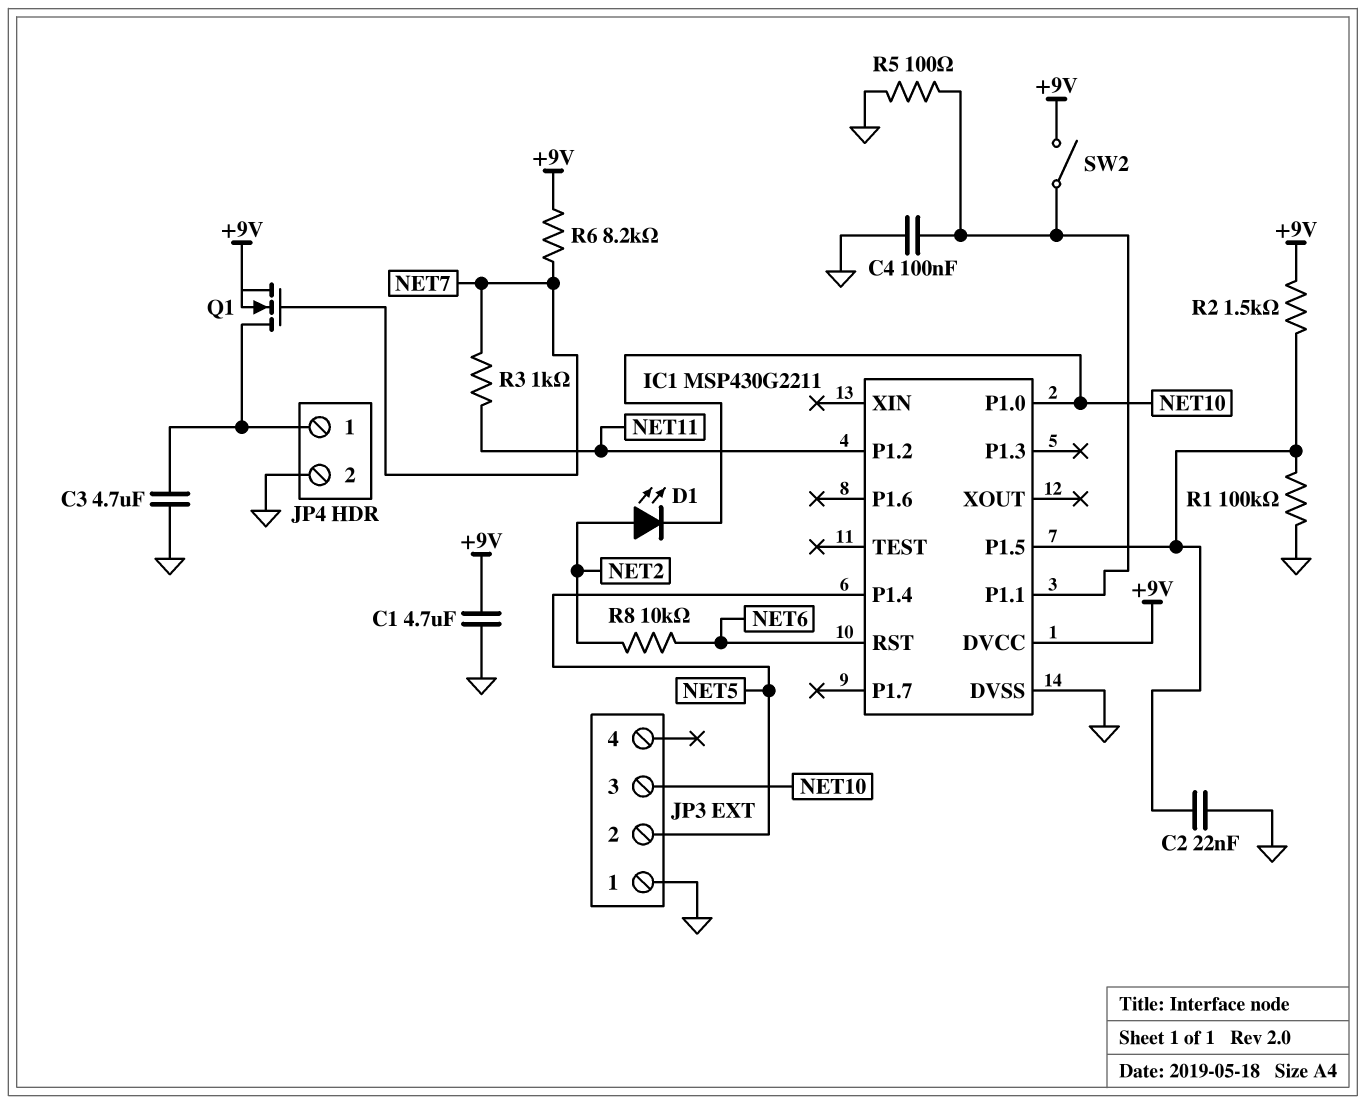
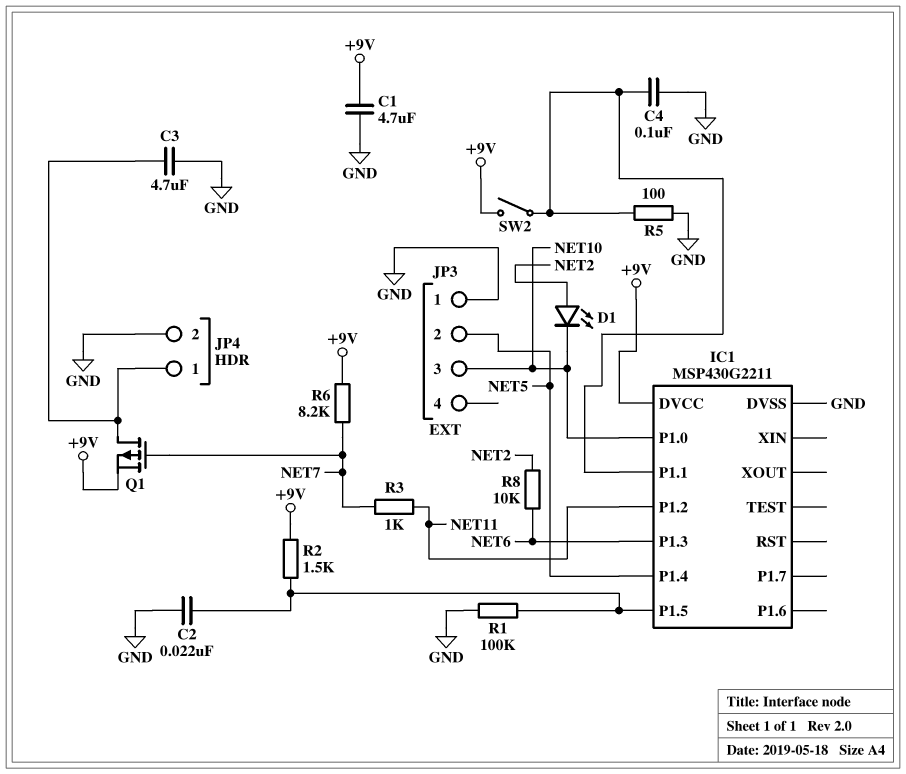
IC1 pin P1.3: none -> NET6
IC1 pin RST: NET6 -> none
Q1: NMOS (G NET7, D JP4/1, S +9V) -> PMOS (G NET7, D JP4/1, S +9V)

